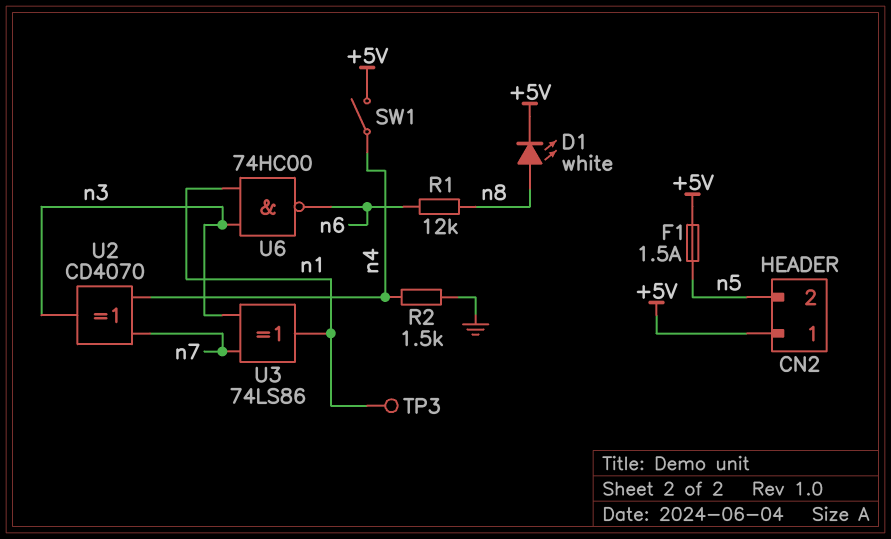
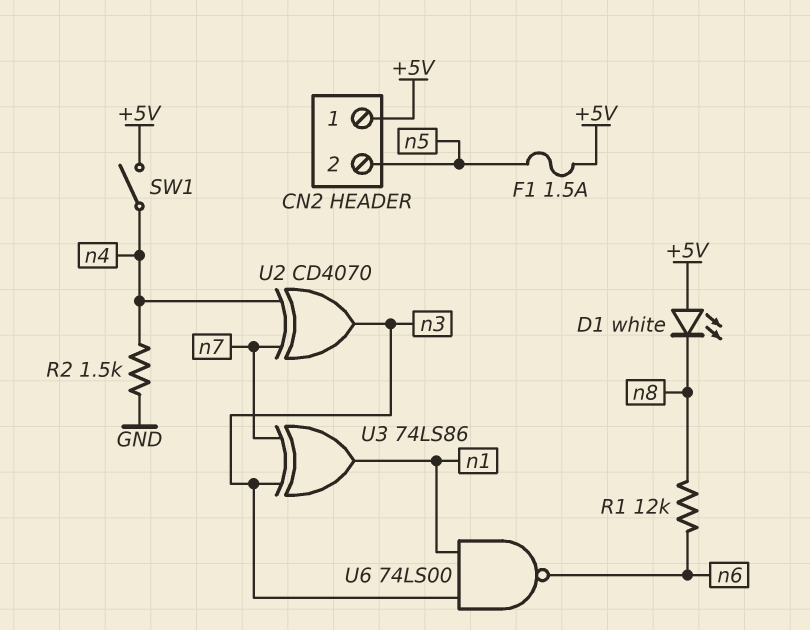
D1: LED white (A n8, K +5V) -> LED white (A +5V, K n8)
TP3: test point (n1) -> none
U6: NAND 74HC00 (in n1, in n3, out n6) -> NAND 74LS00 (in n1, in n3, out n6)

